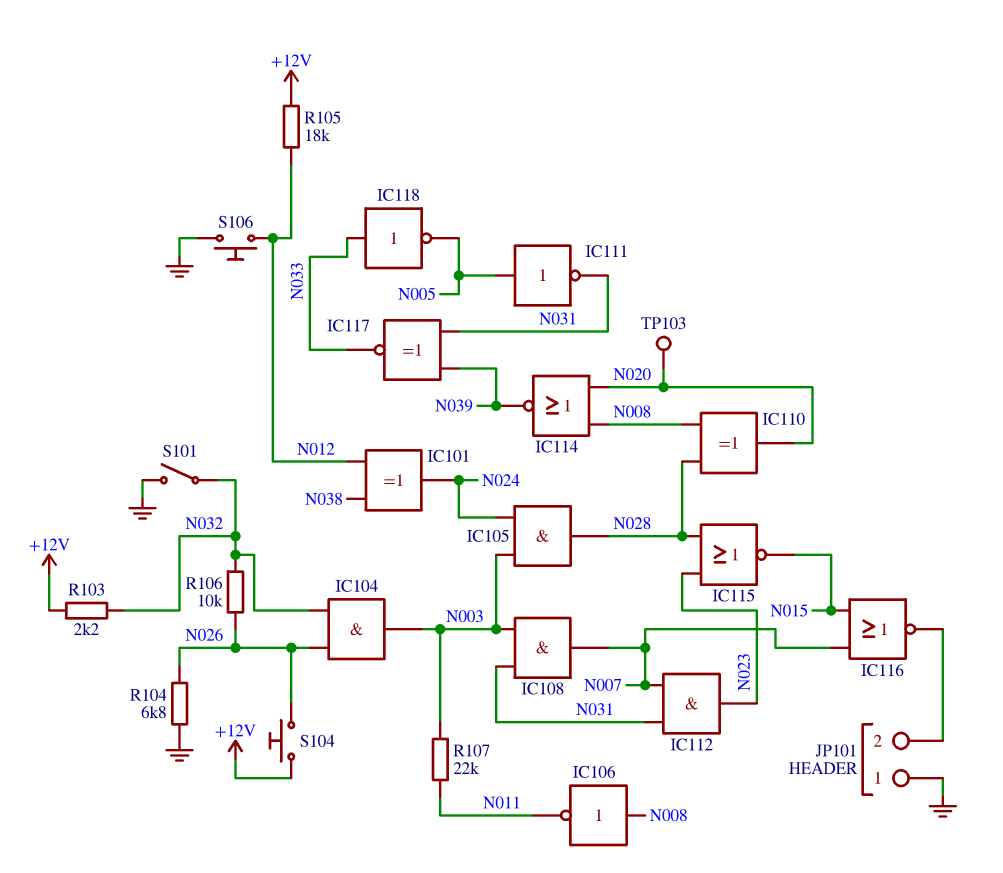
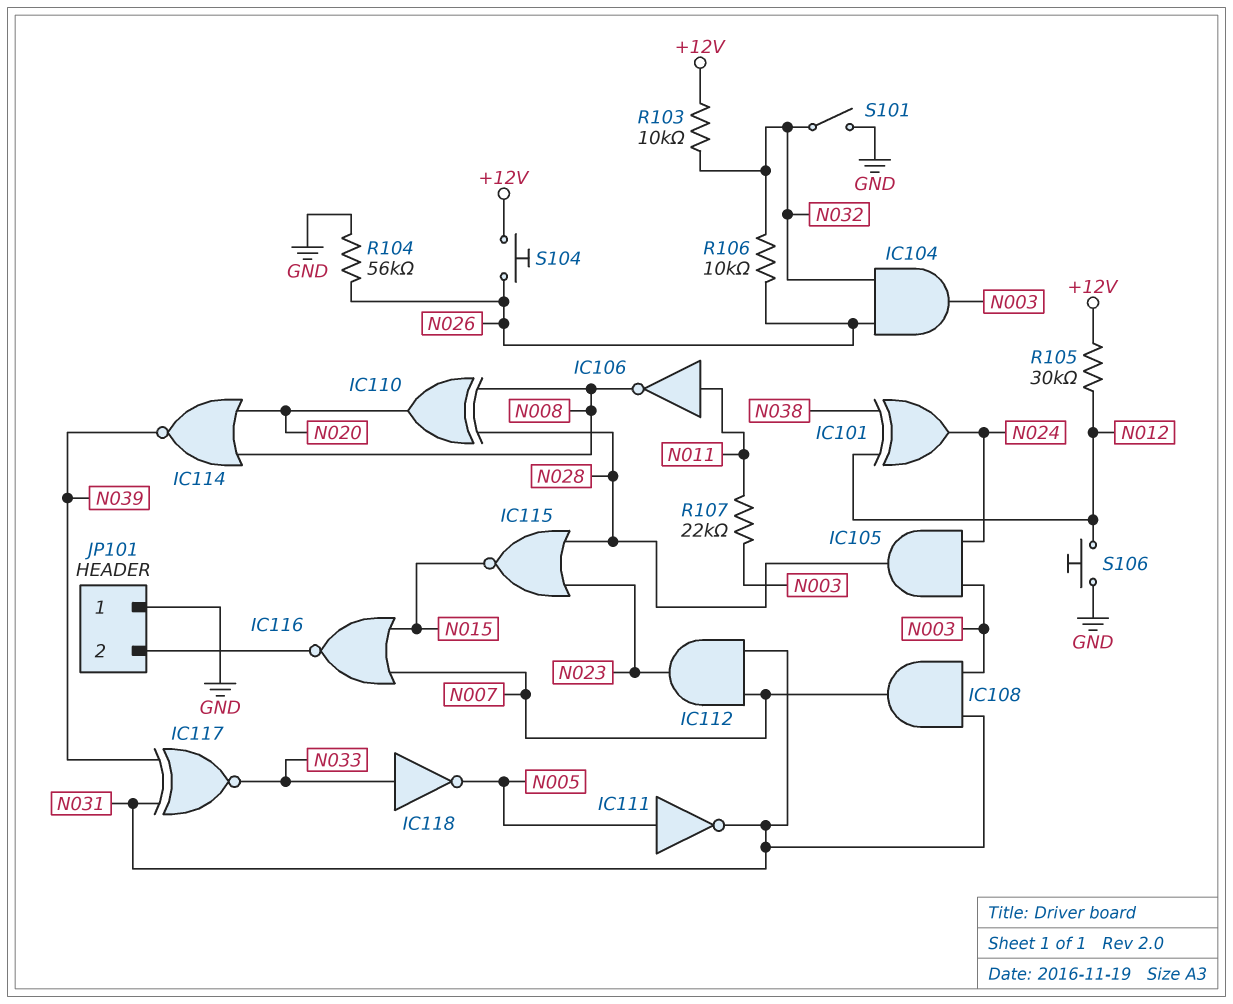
IC106: NOT (in N008, out N011) -> NOT (in N011, out N008)
R103: 2.2k (+12V, N032) -> 10k (+12V, N032)
R104: 6.8k (GND, N026) -> 56k (GND, N026)
R105: 18k (+12V, N012) -> 30k (+12V, N012)
TP103: test point (N020) -> none

